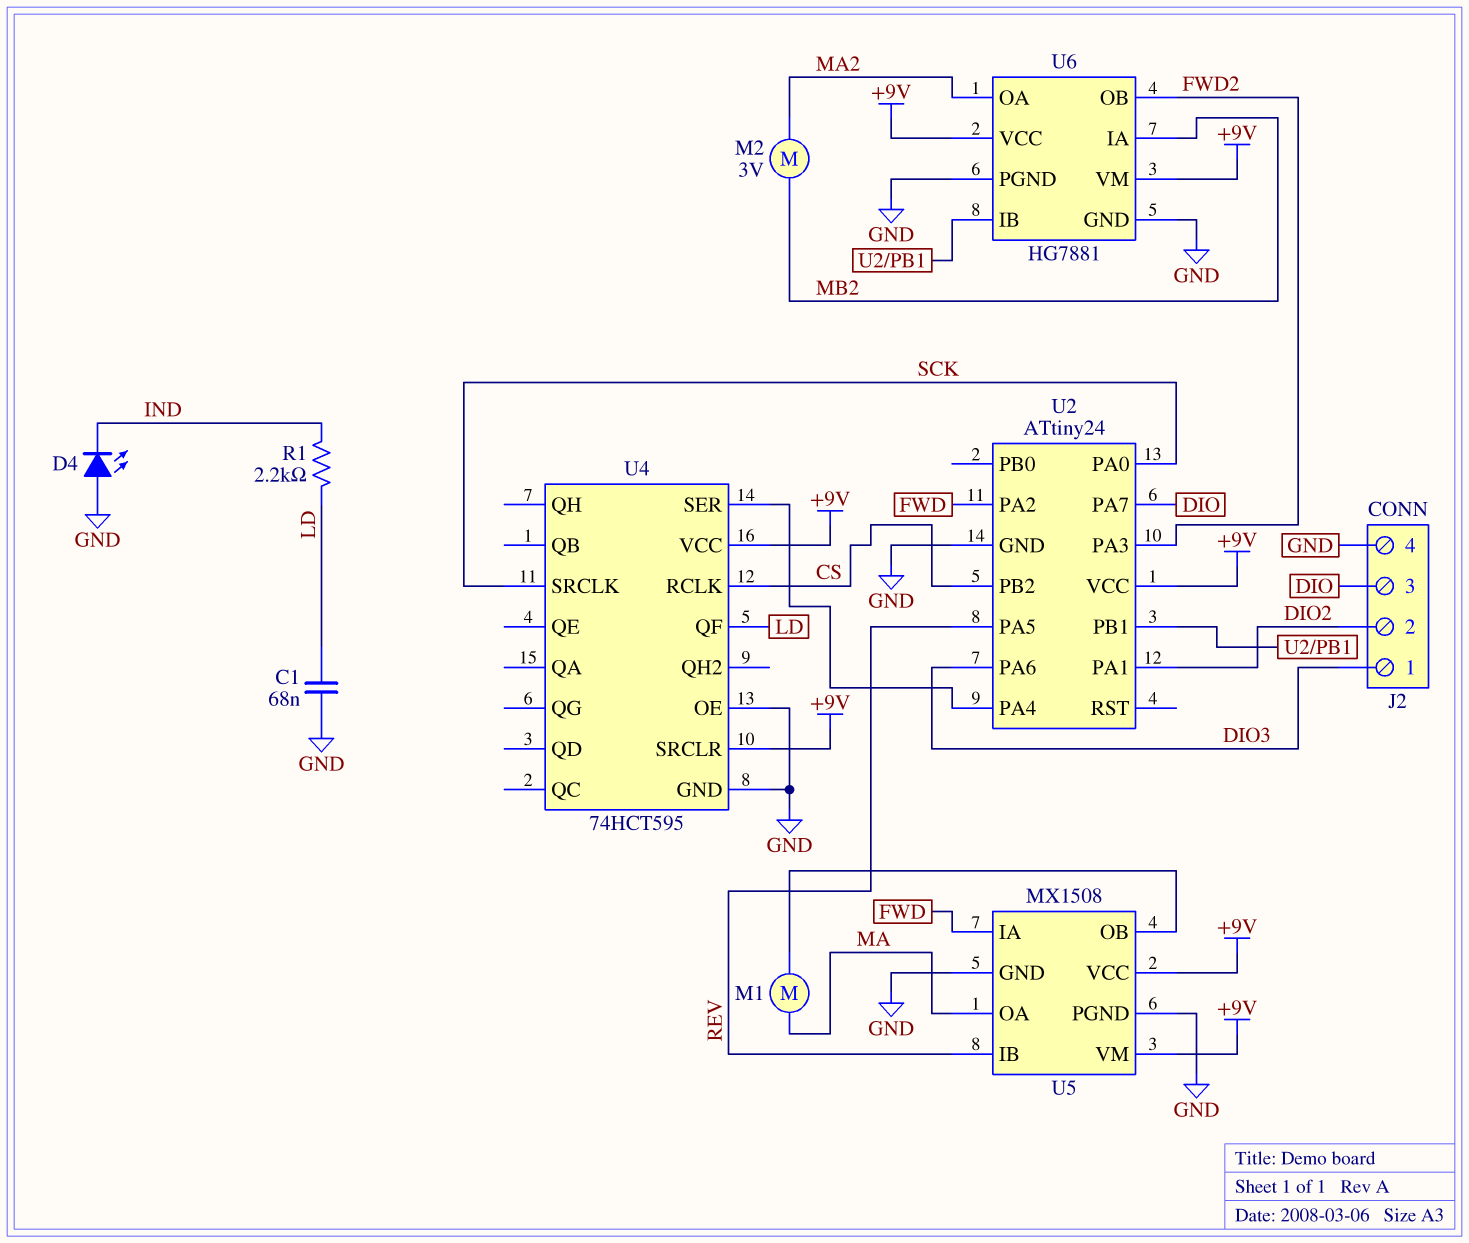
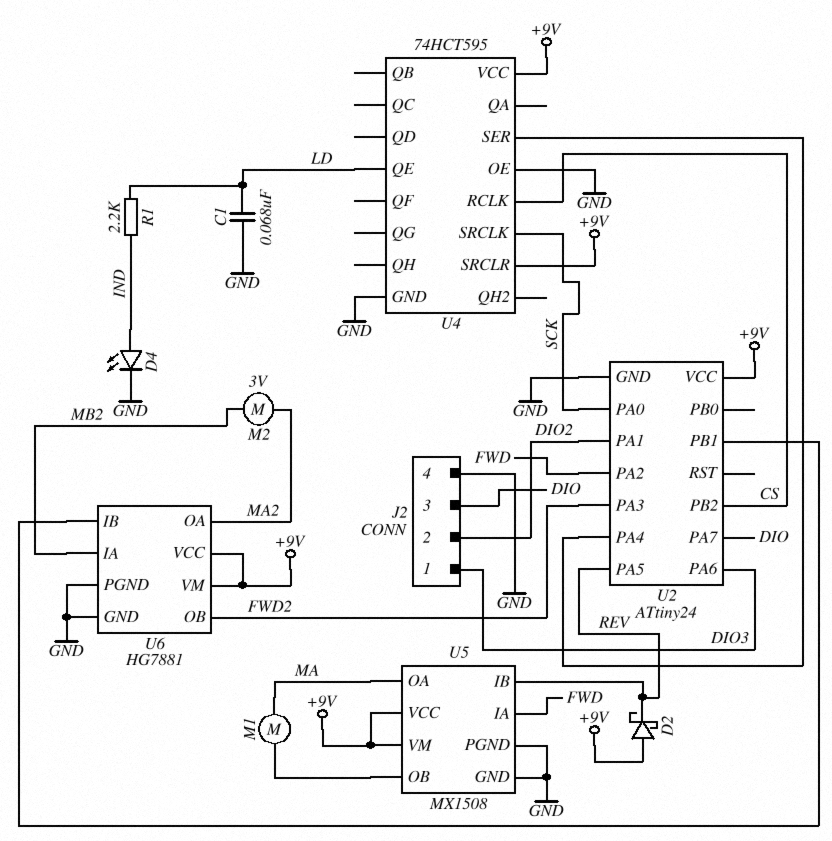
D2: none -> schottky (A +9V, K REV)
D4: LED (A GND, K IND) -> LED (A IND, K GND)
U4 pin QE: none -> LD
U4 pin QF: LD -> none

